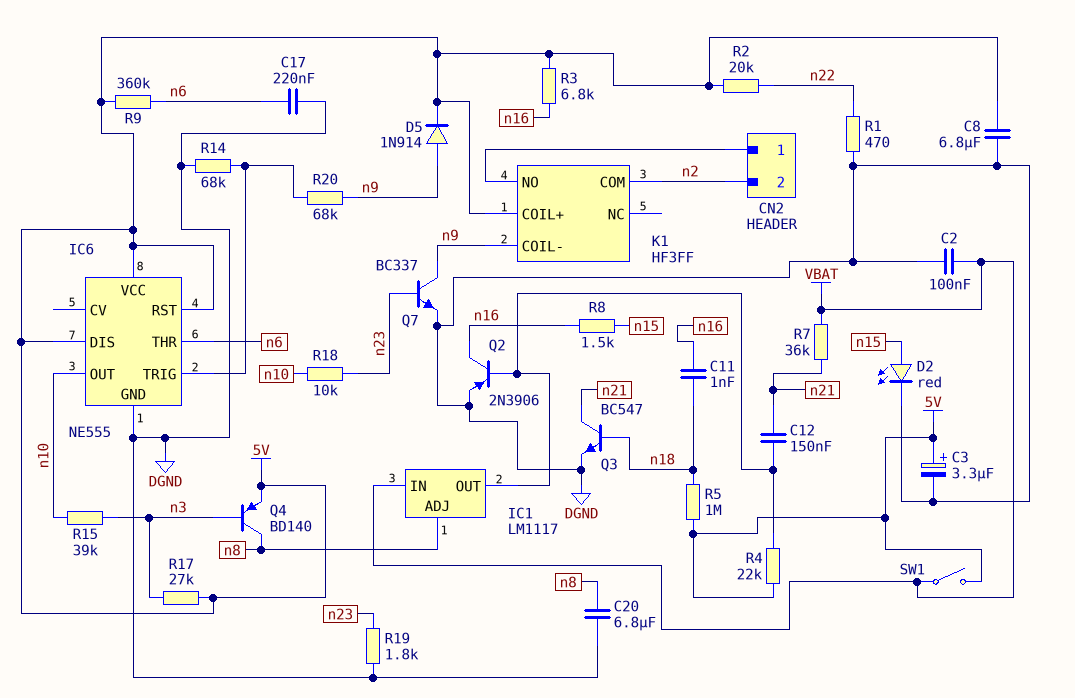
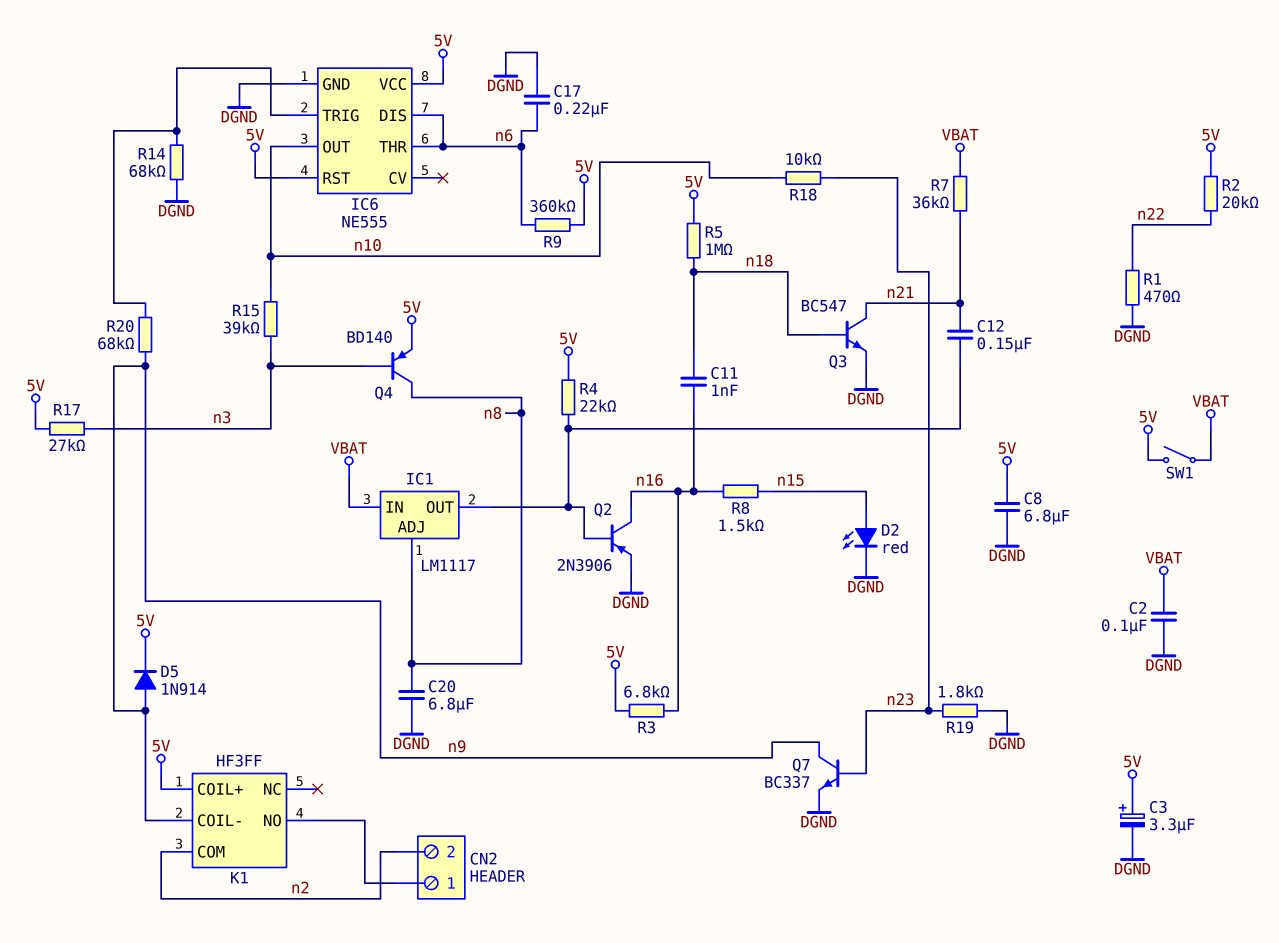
IC6 pin DIS: 5V -> n6

